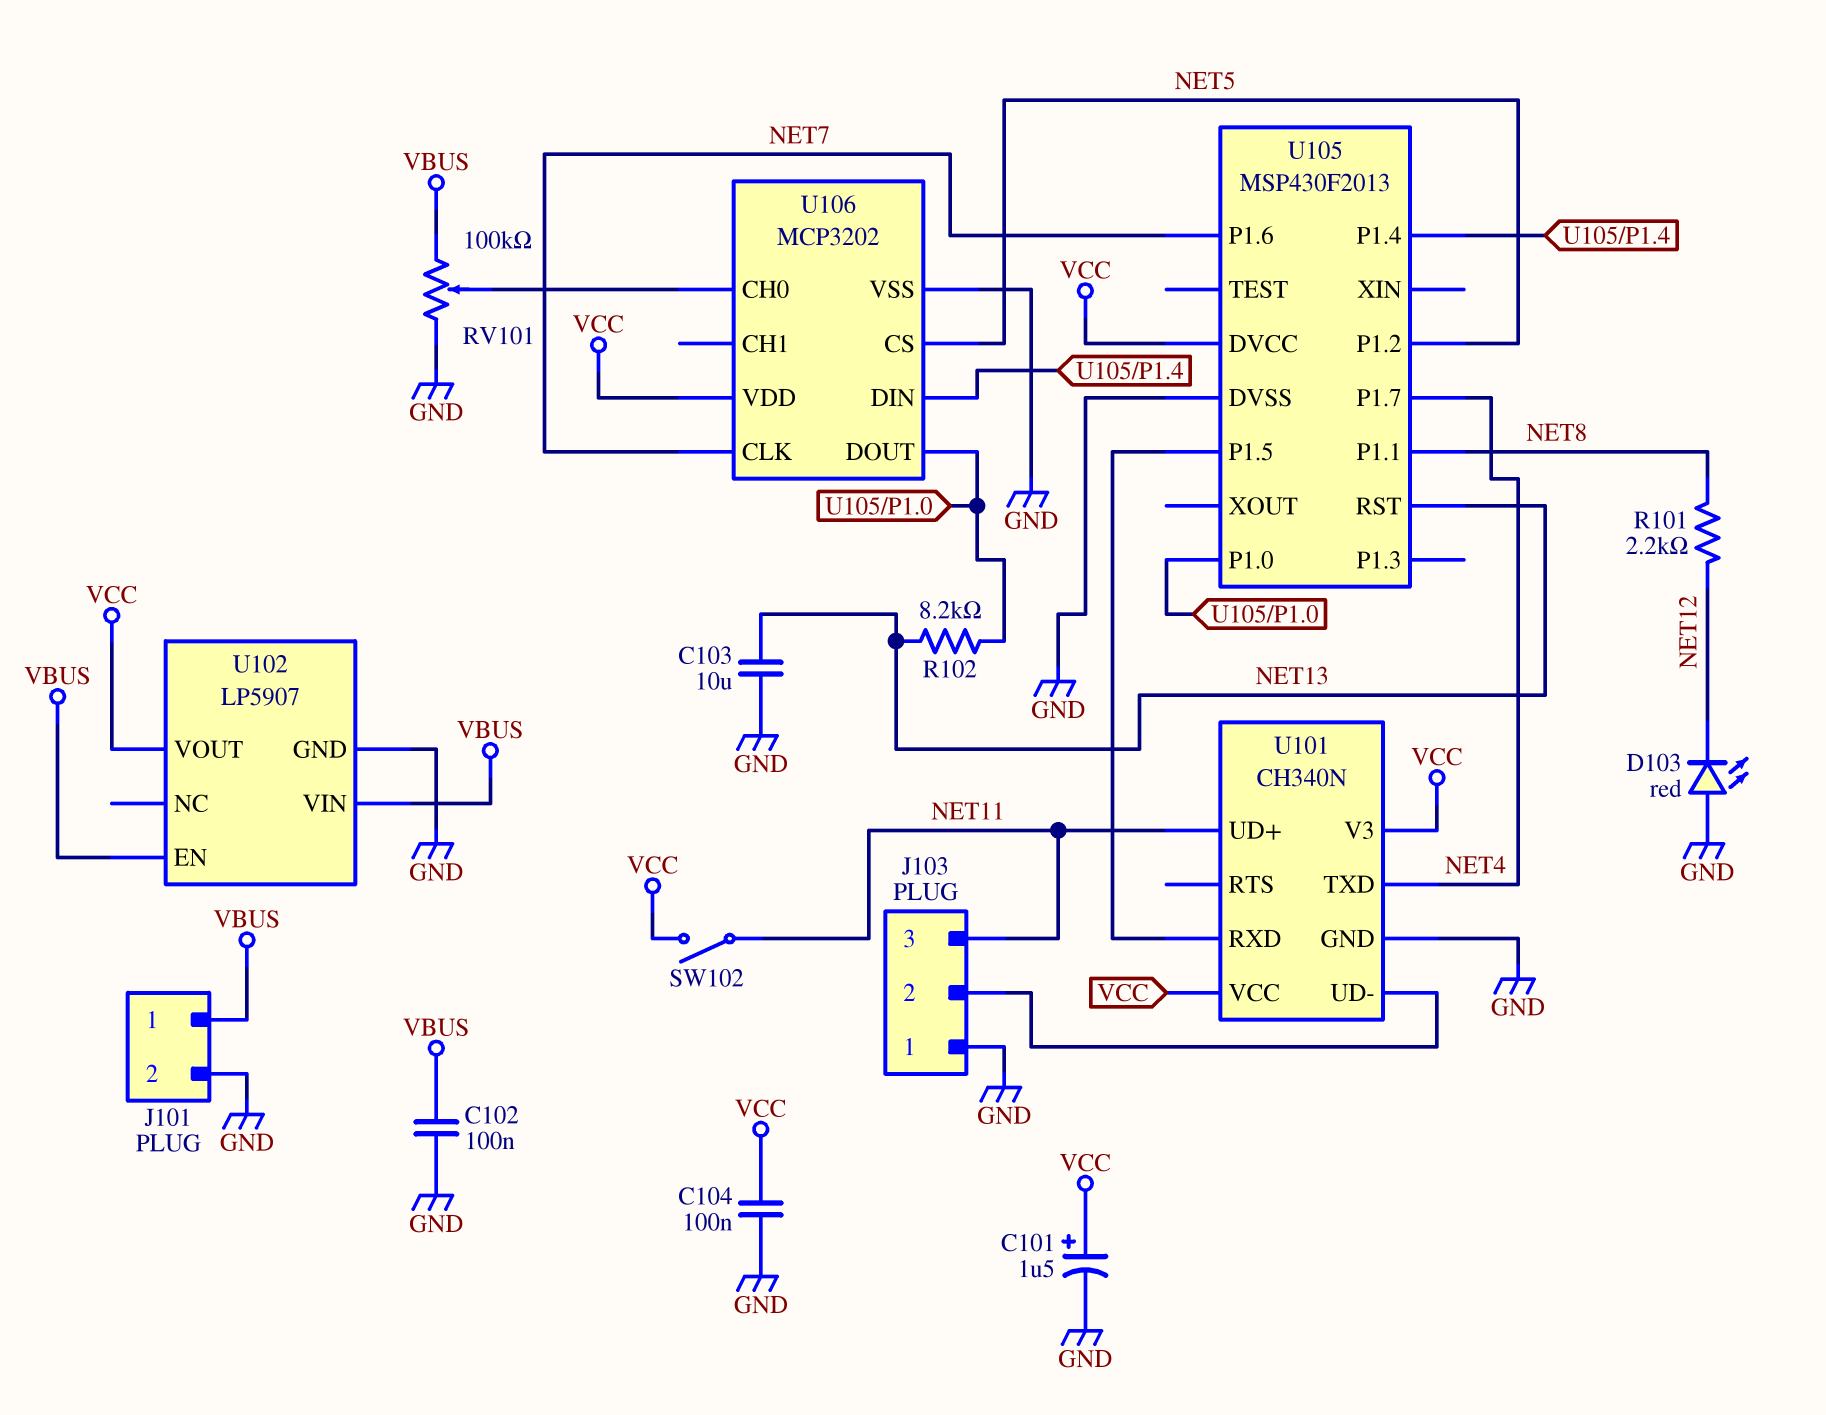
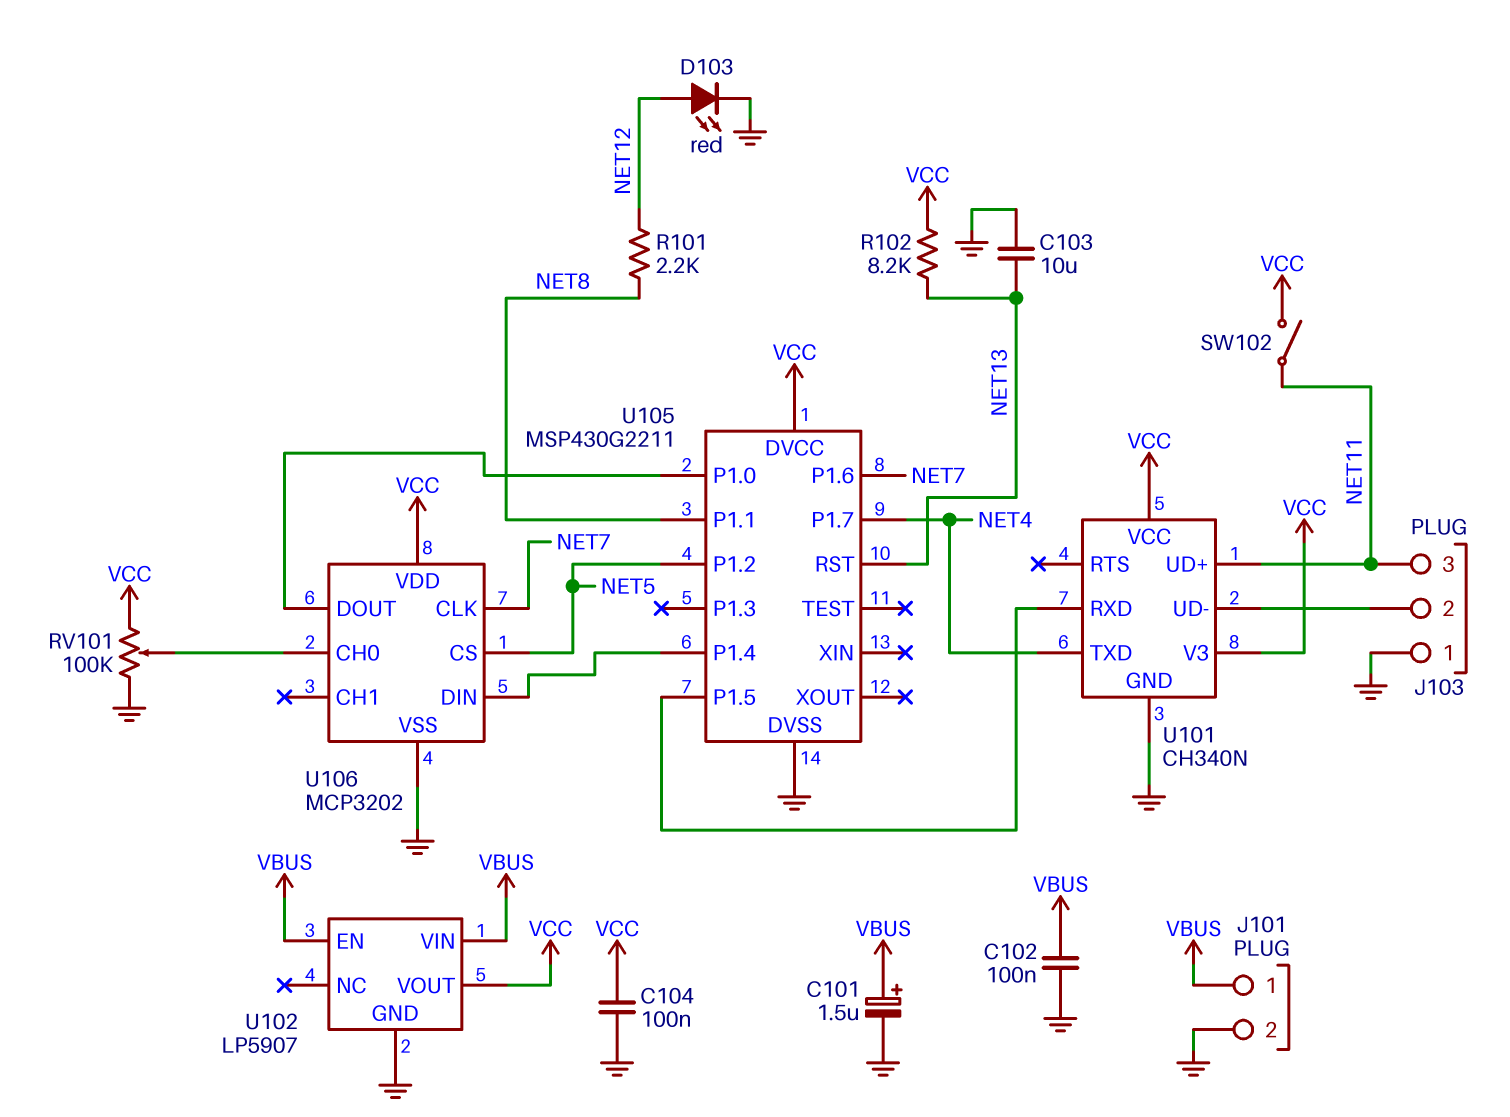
C101: 1.5uF (plus VCC, minus GND) -> 1.5uF (plus VBUS, minus GND)
D103: LED red (A GND, K NET12) -> LED red (A NET12, K GND)
R102: 8.2k (NET13, U105/P1.0) -> 8.2k (NET13, VCC)
RV101: 100k (GND, VBUS, wiper U106/CH0) -> 100k (GND, VCC, wiper U106/CH0)
U105: MSP430F2013 -> MSP430G2211

